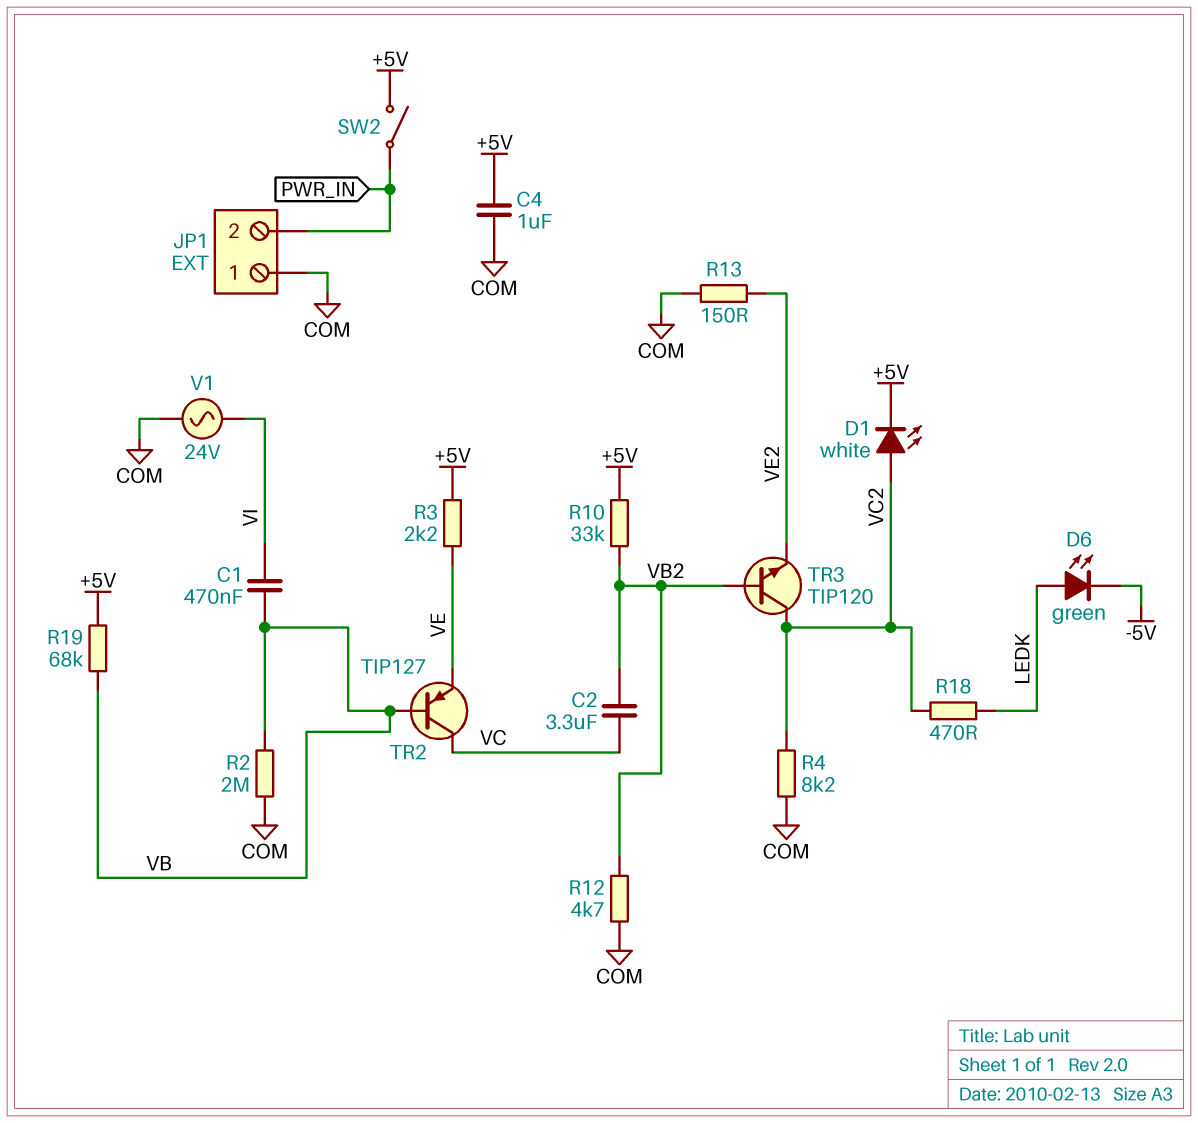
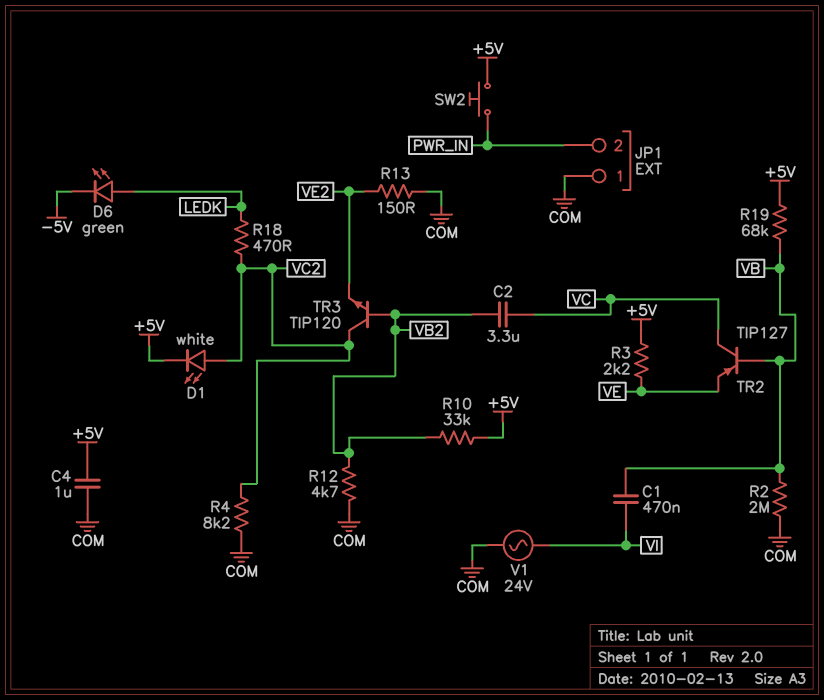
SW2: switch (+5V, PWR_IN) -> button (+5V, PWR_IN)

